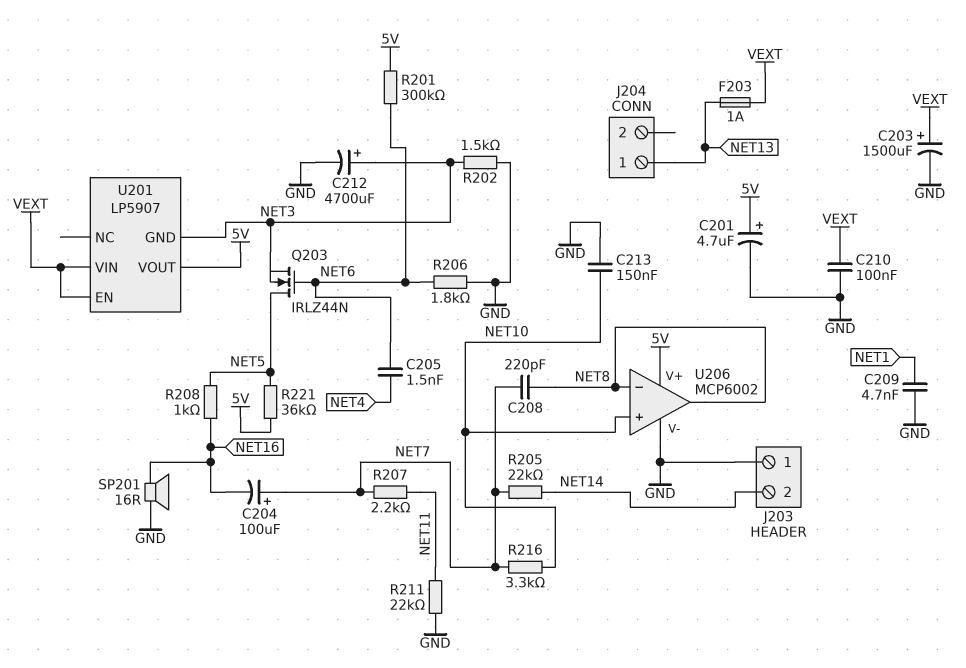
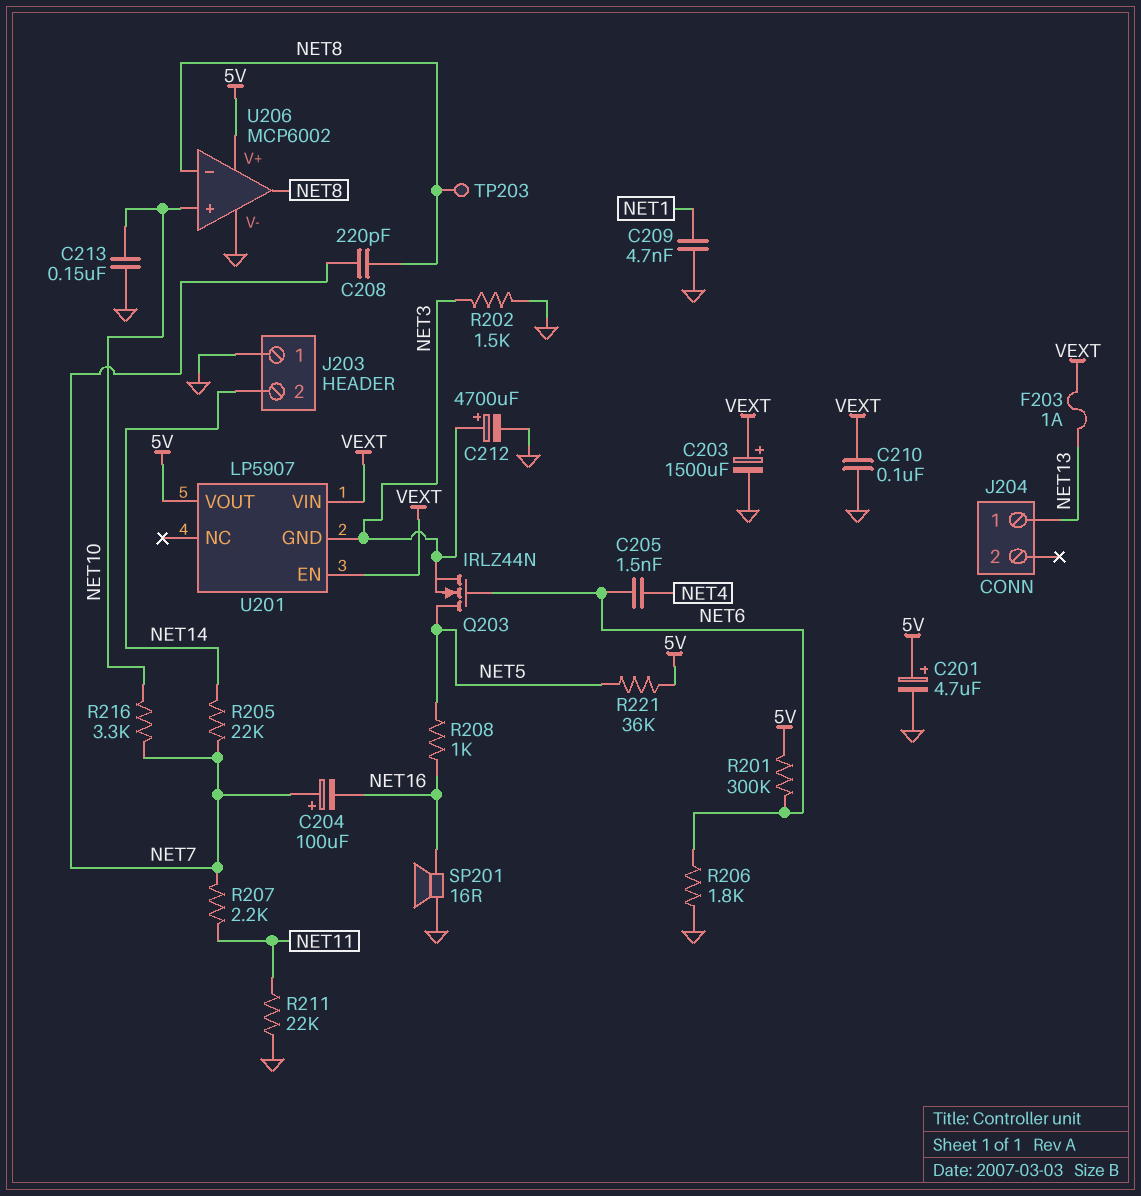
TP203: none -> test point (NET8)

